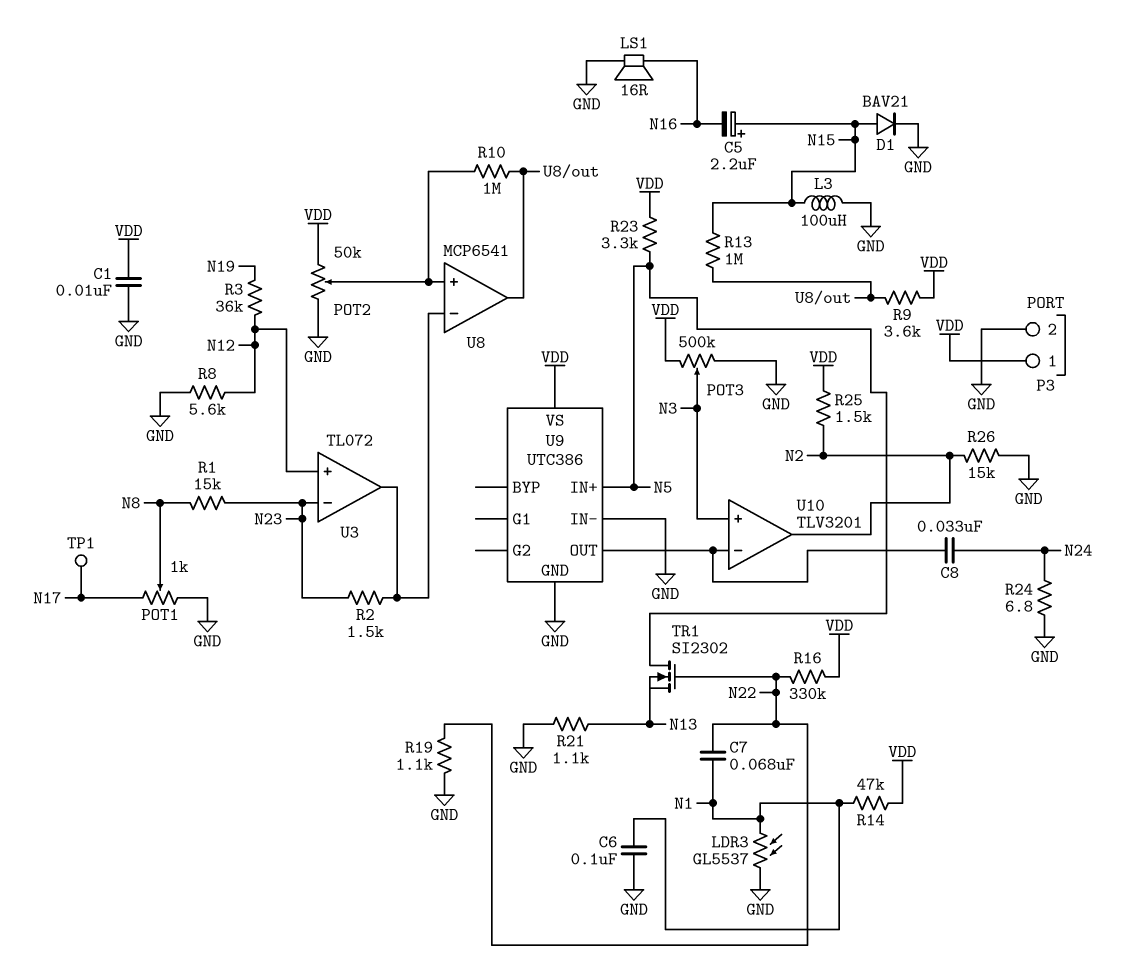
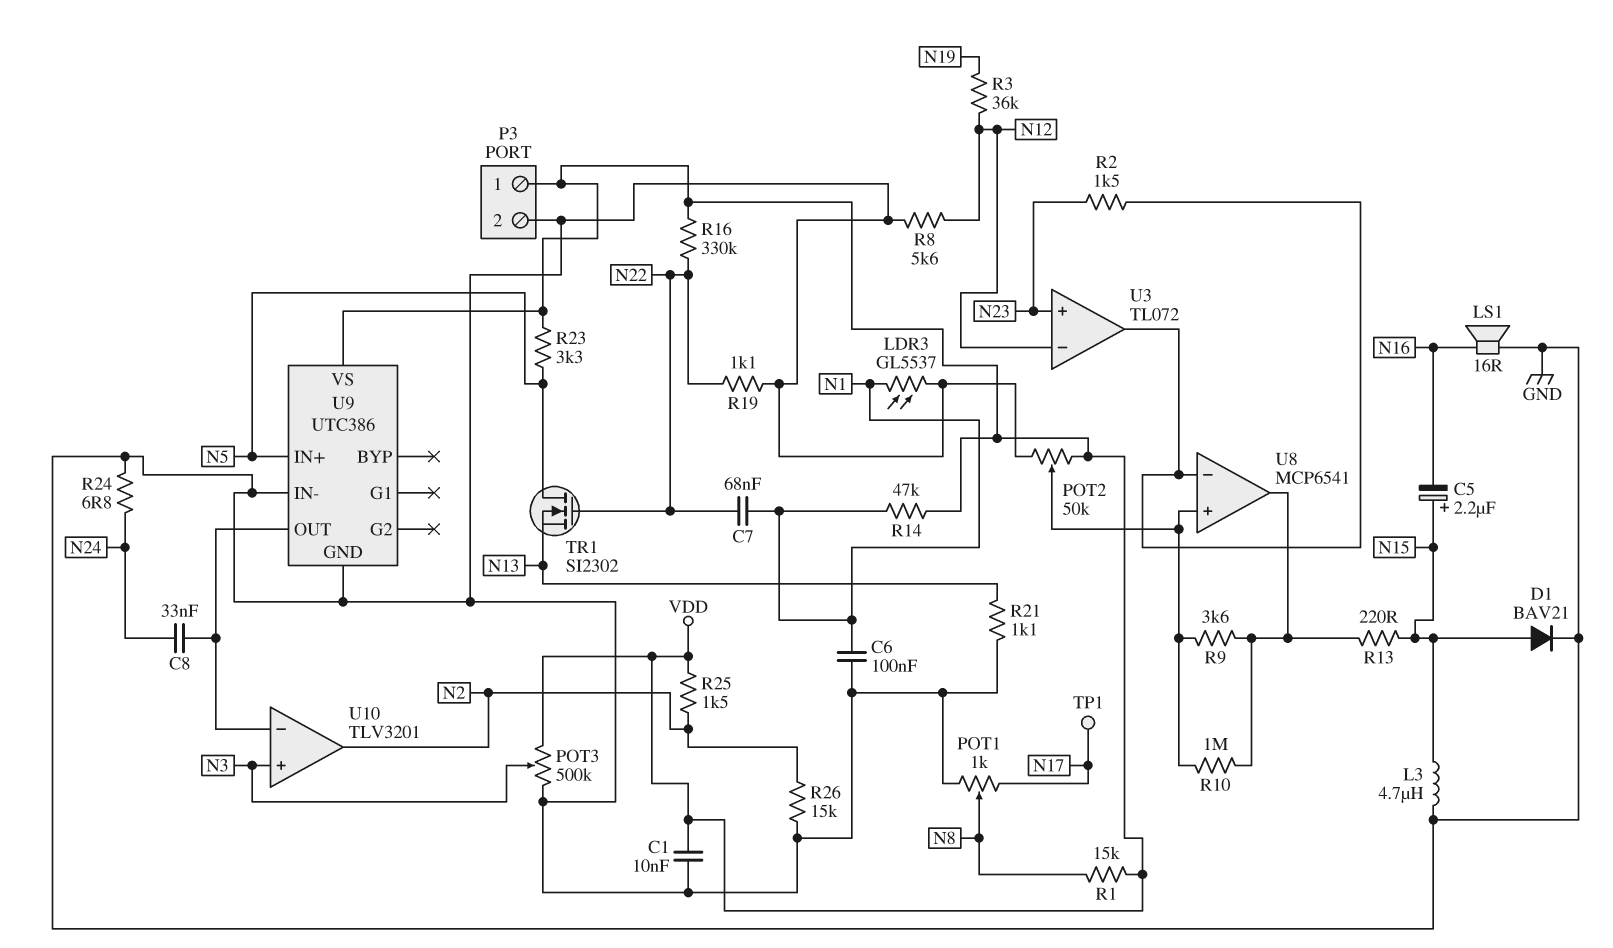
L3: 100uH (GND, N15) -> 4.7uH (GND, N15)
R1: 15k (N8, N23) -> 15k (N8, VDD)
R9: 3.6k (U8/out, VDD) -> 3.6k (U8/in+, U8/out)
R13: 1M (N15, U8/out) -> 220 (N15, U8/out)
U3 pin in+: N12 -> N23
U3 pin in-: N23 -> N12

